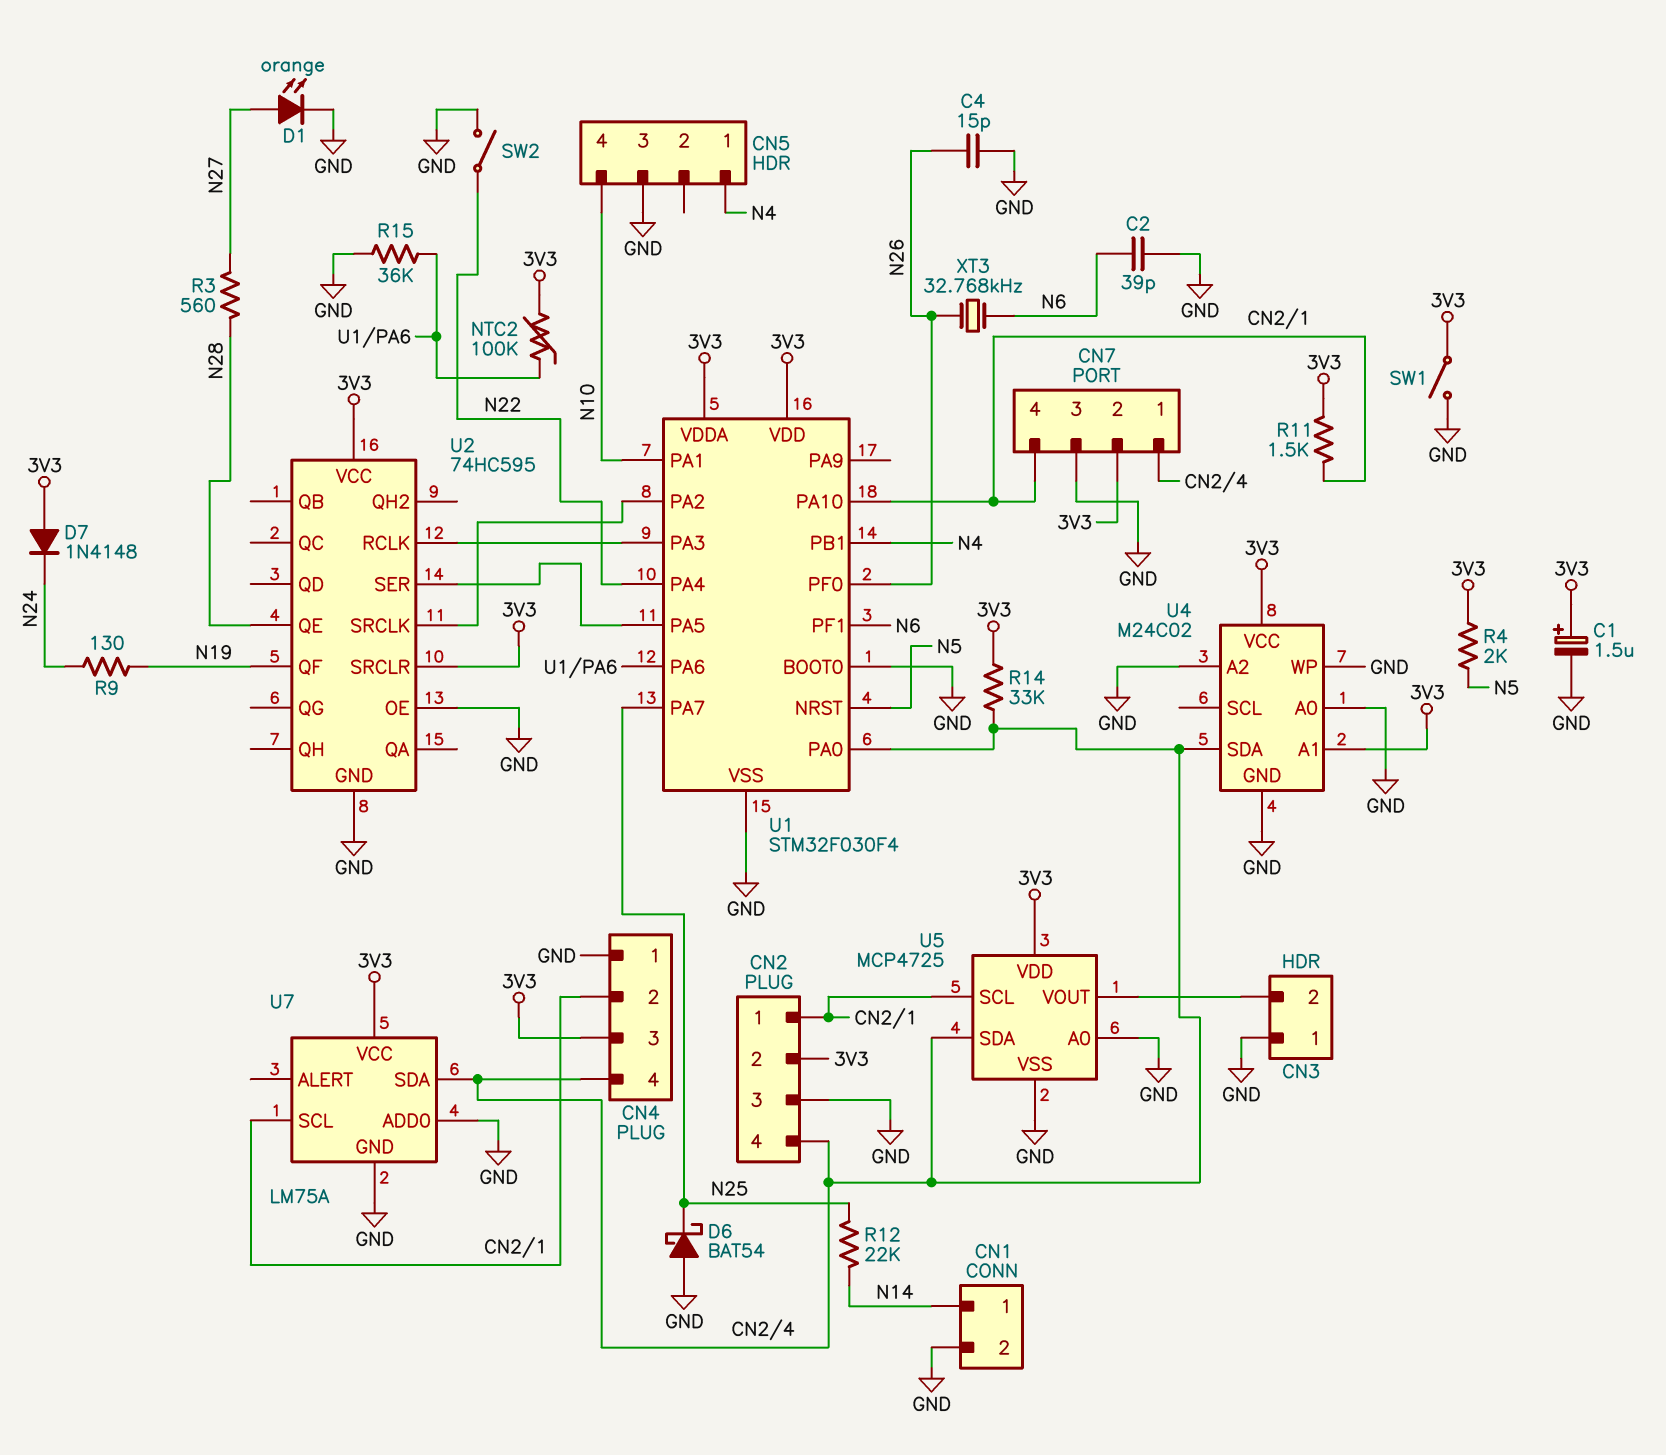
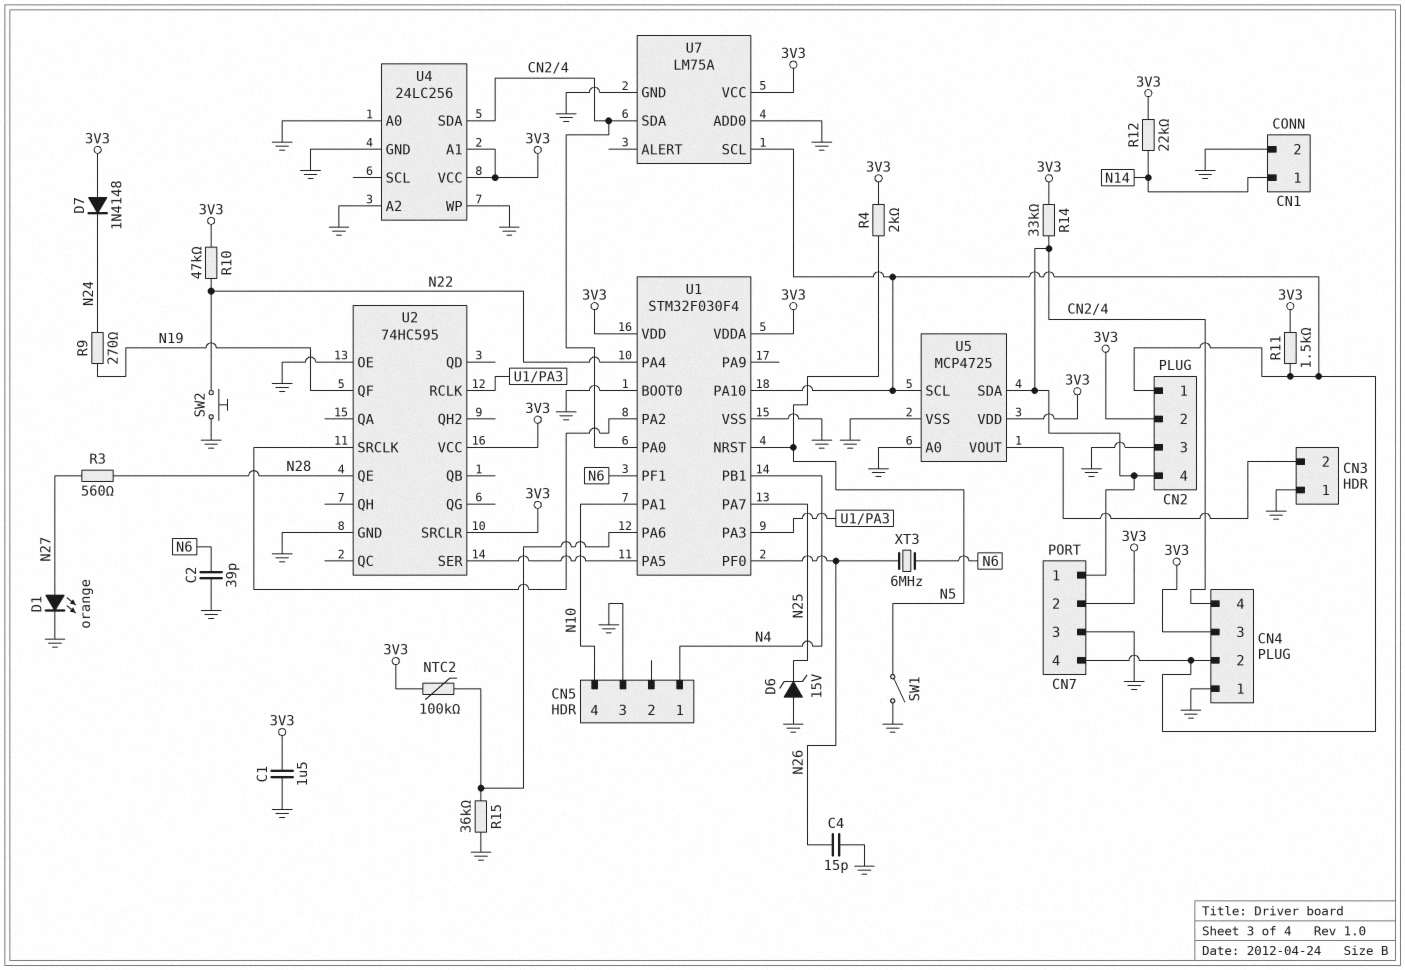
C1: 1.5uF (plus 3V3, minus GND) -> 1.5uF (3V3, GND)
D6: schottky BAT54 (A GND, K N25) -> zener 15V (A GND, K N25)
R9: 130 (N19, N24) -> 270 (N19, N24)
R10: none -> 47k (3V3, N22)
R12: 22k (N14, N25) -> 22k (3V3, N14)
SW1: switch (3V3, GND) -> switch (GND, N5)
SW2: switch (GND, N22) -> button (GND, N22)
U4: M24C02 -> 24LC256
XT3: 32.768kHz (N6, N26) -> 6MHz (N6, N26)

